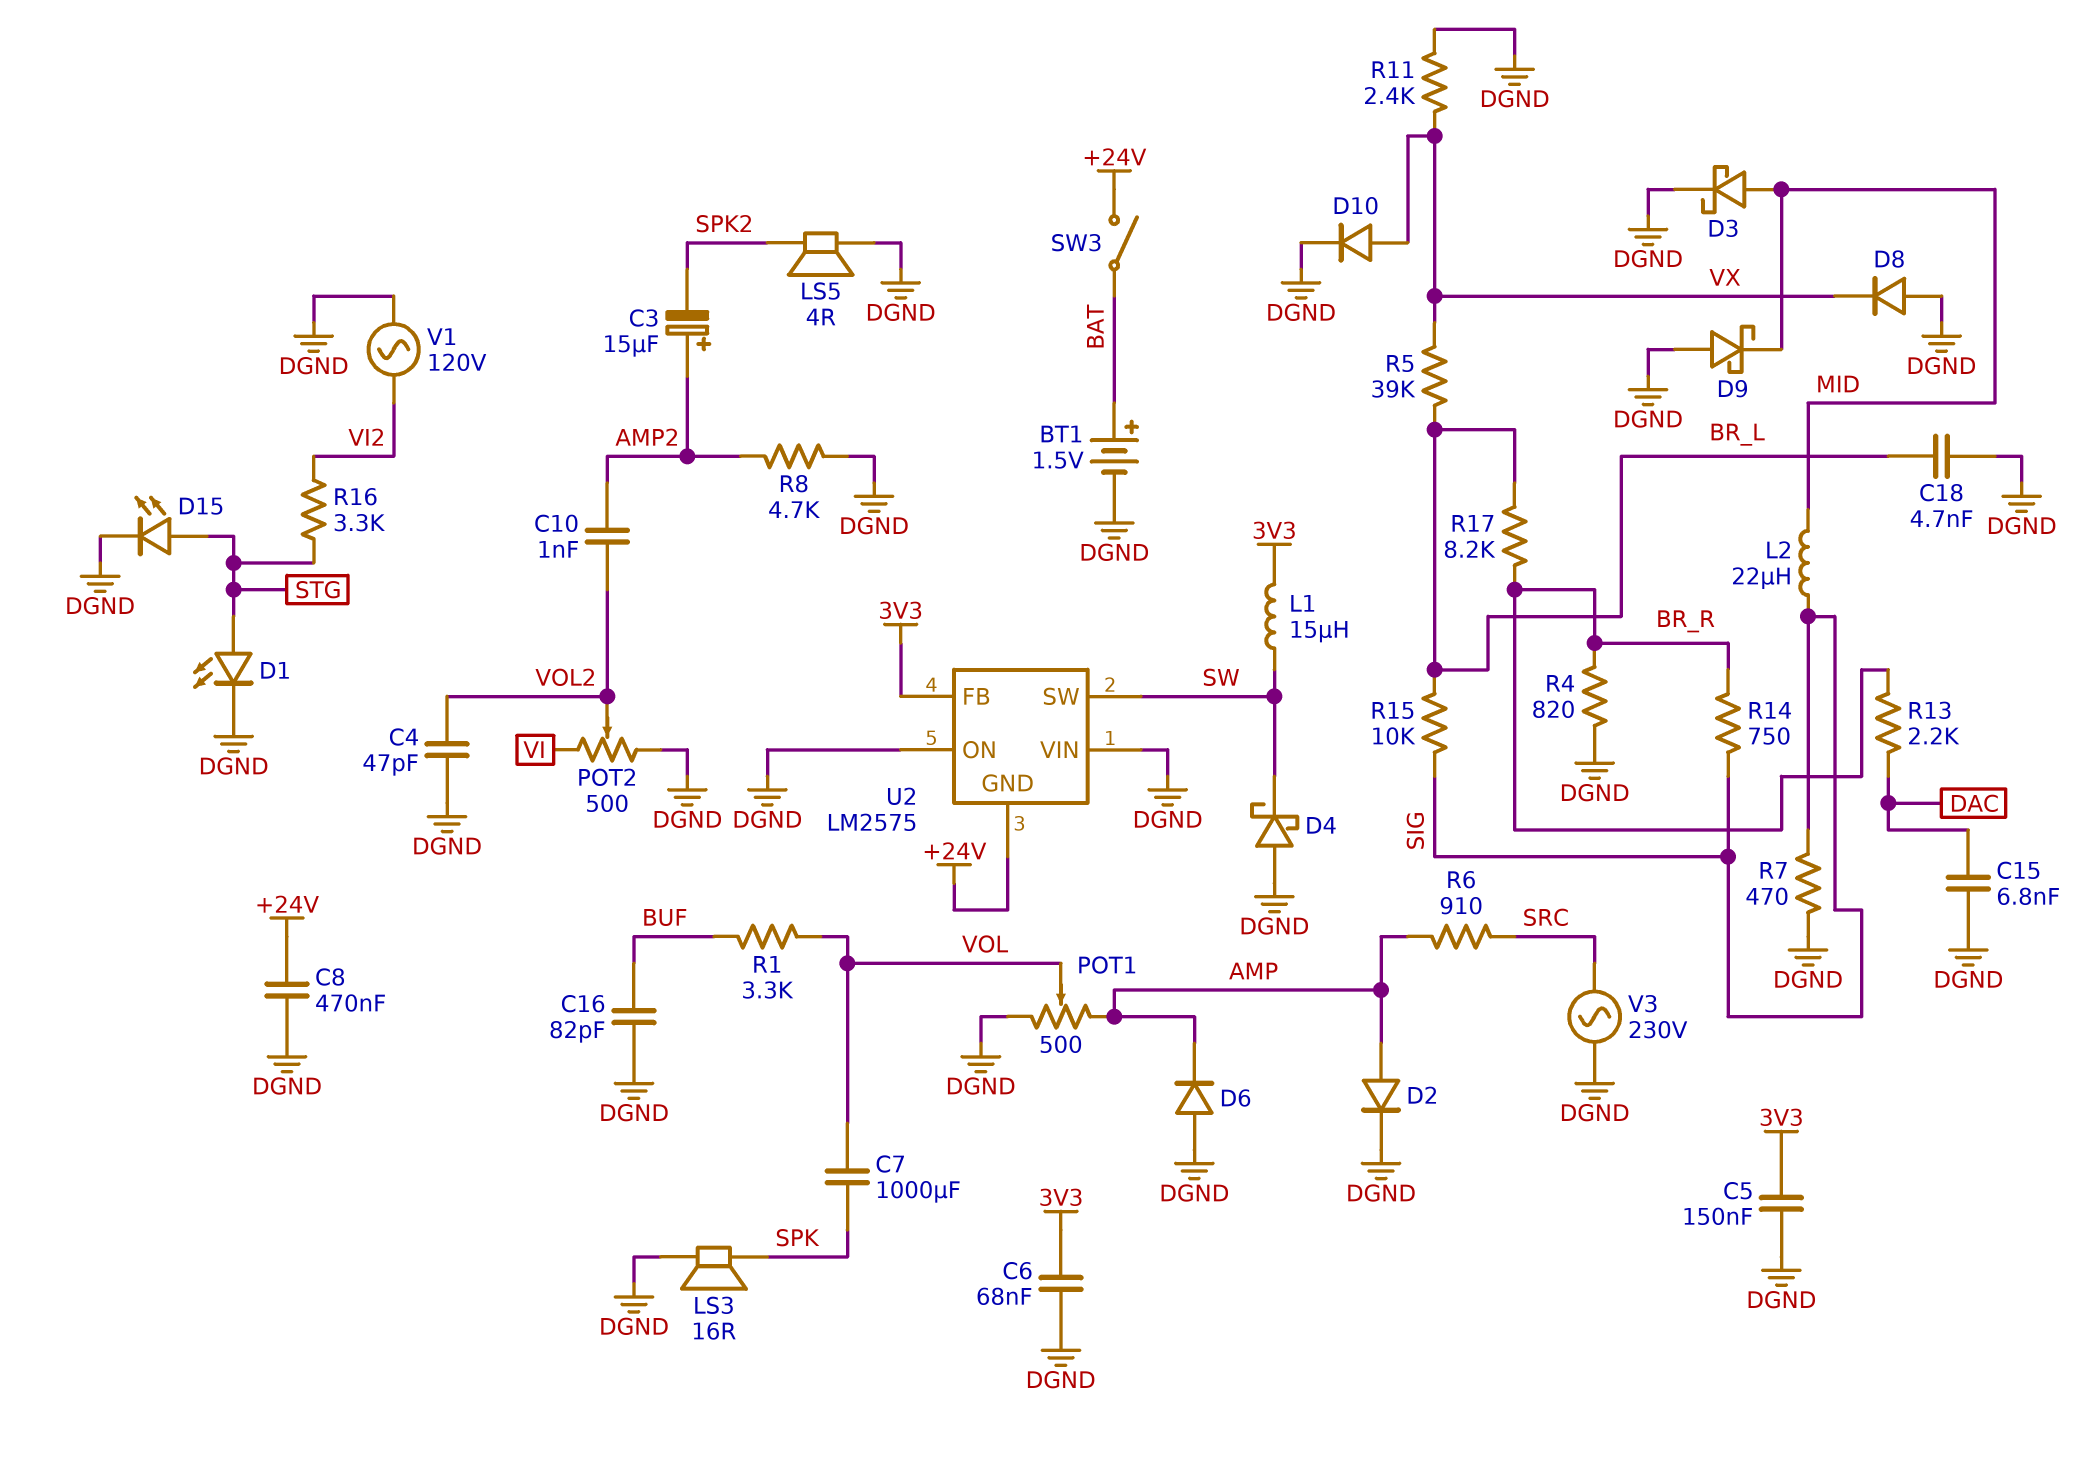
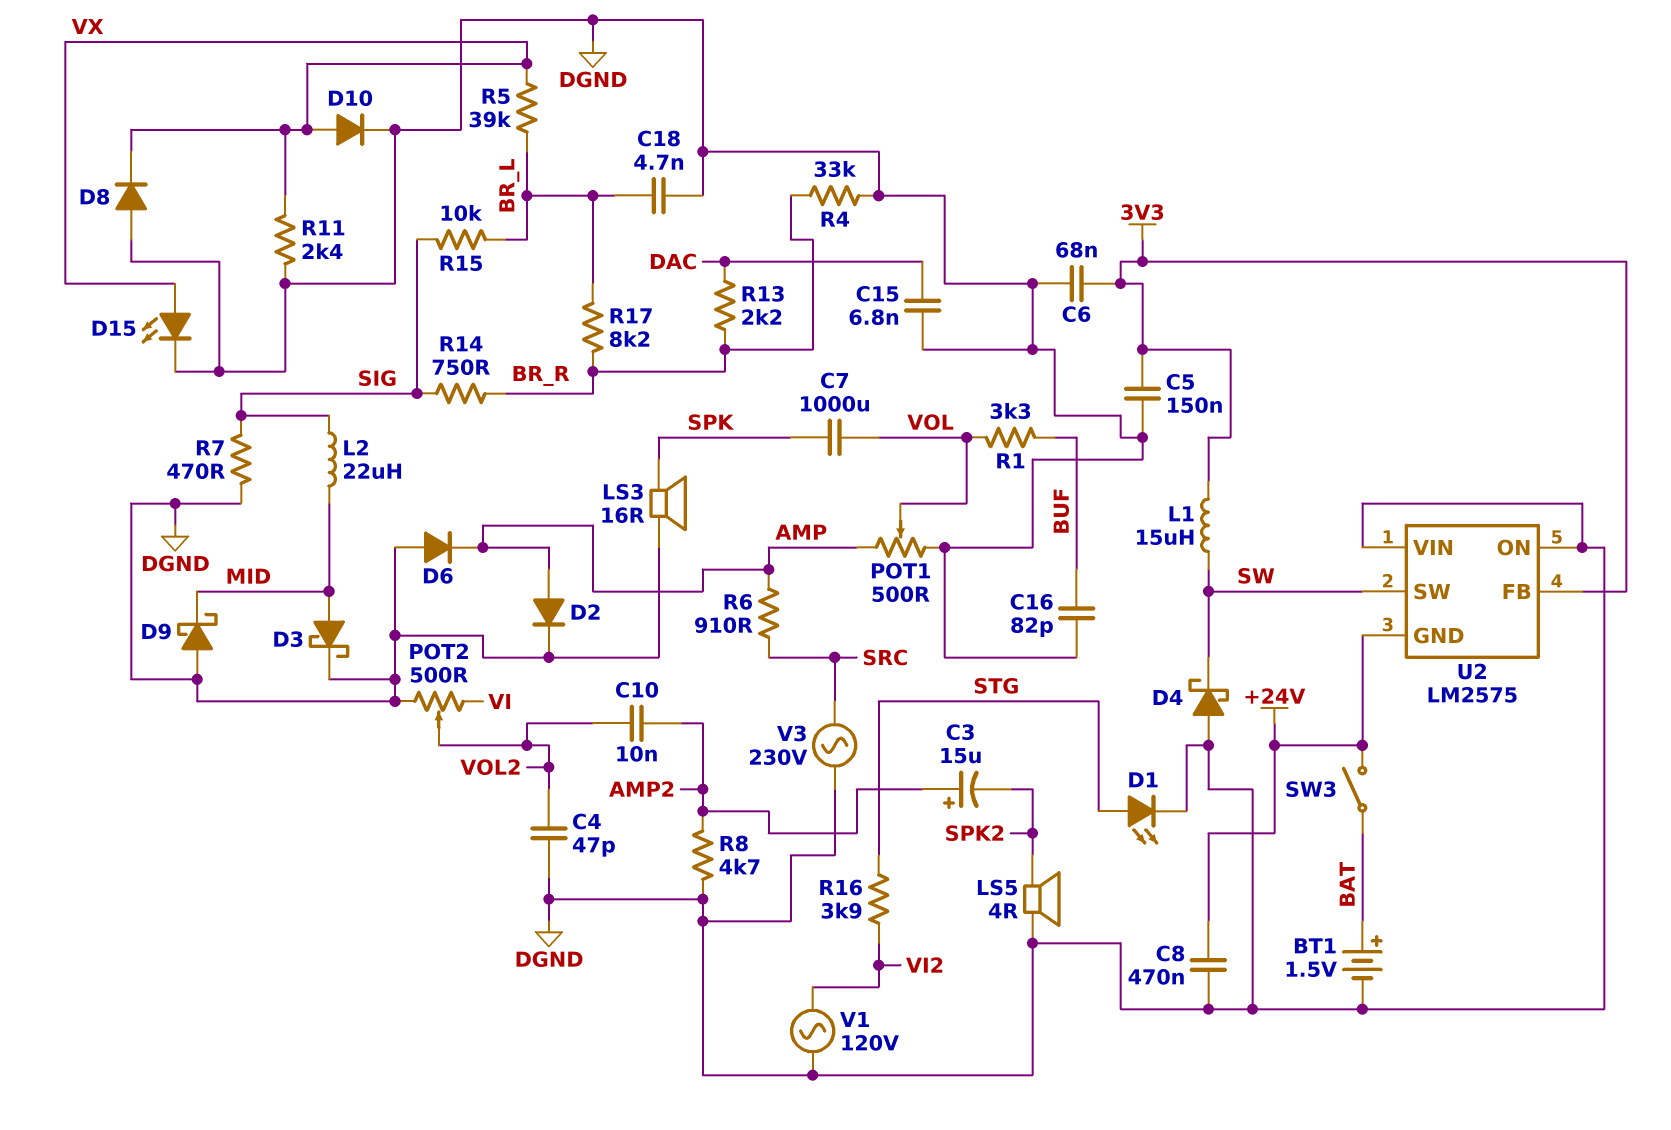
C10: 1nF (AMP2, VOL2) -> 10nF (AMP2, VOL2)
D15: LED (A STG, K DGND) -> LED (A VX, K DGND)
R4: 820 (BR_R, DGND) -> 33k (BR_R, DGND)
R16: 3.3k (STG, VI2) -> 3.9k (STG, VI2)

